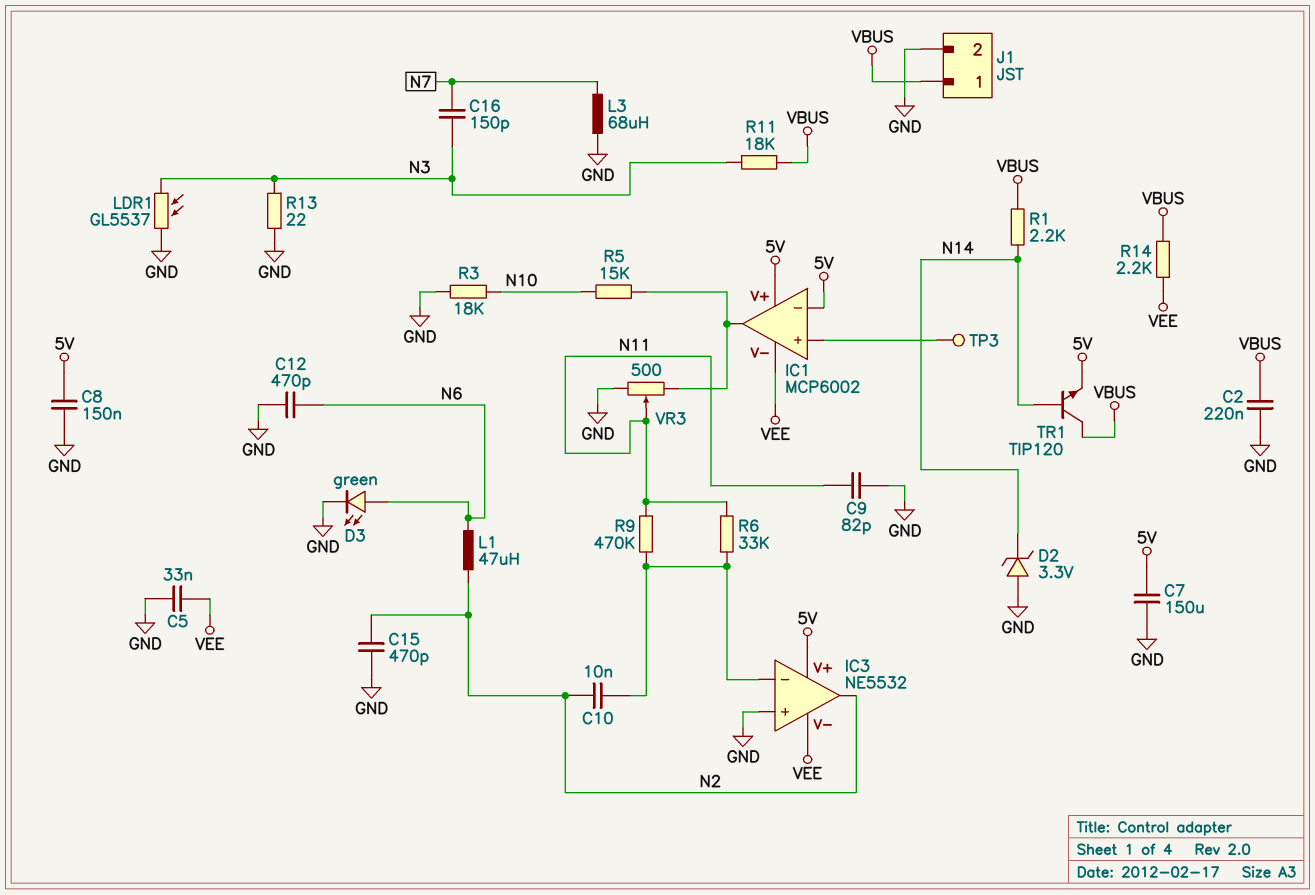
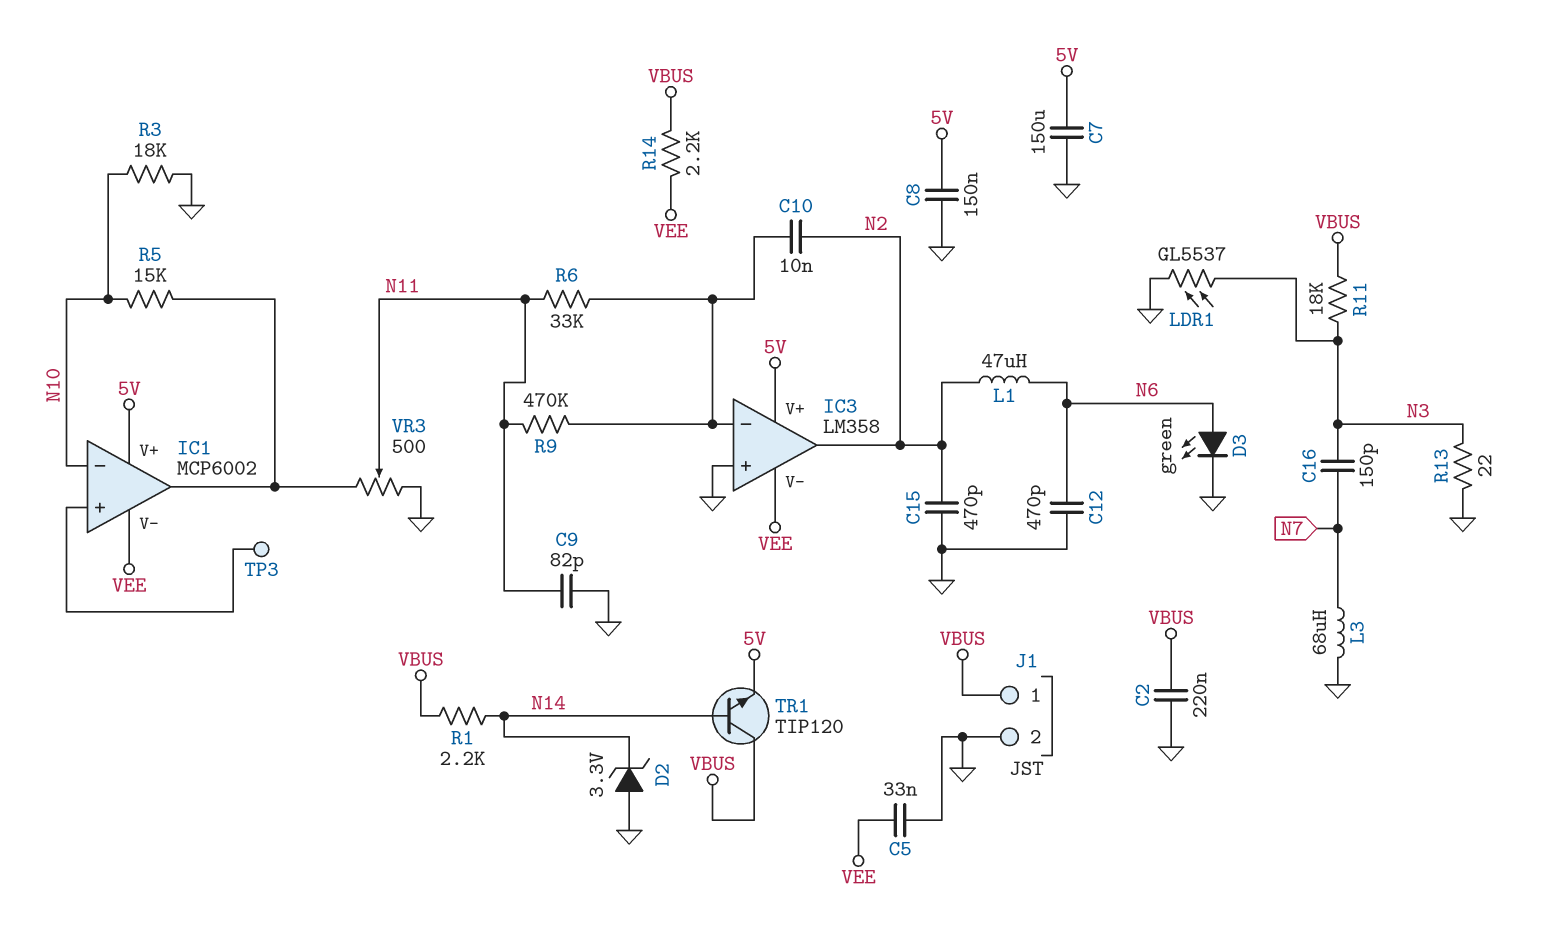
IC1 pin in-: 5V -> N10
IC3: NE5532 -> LM358

